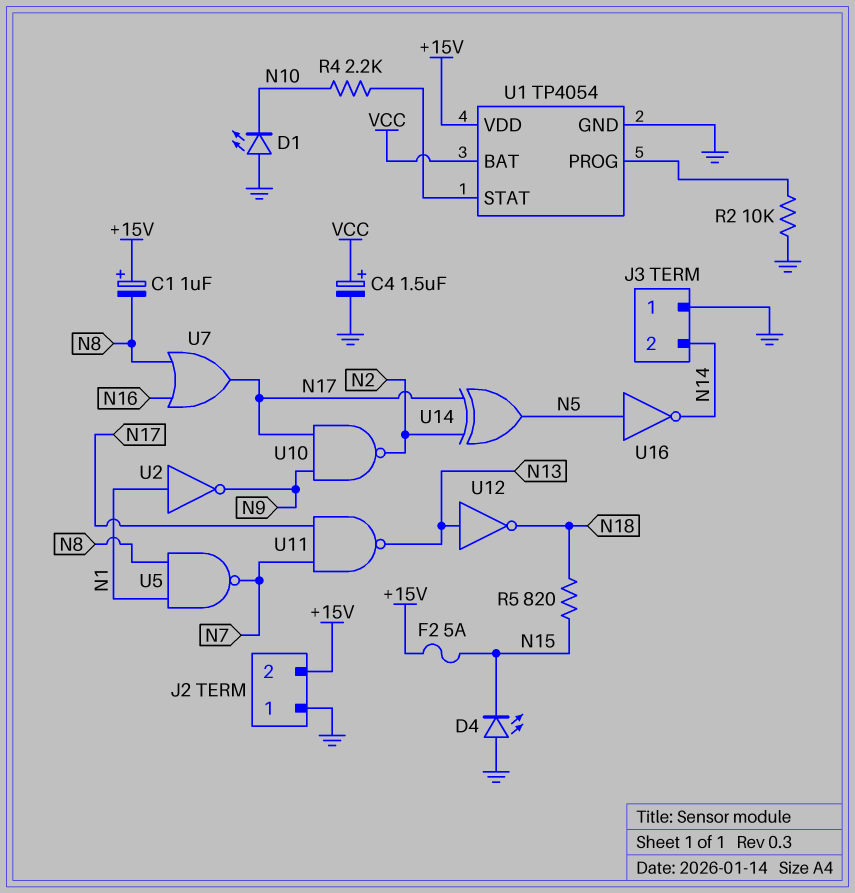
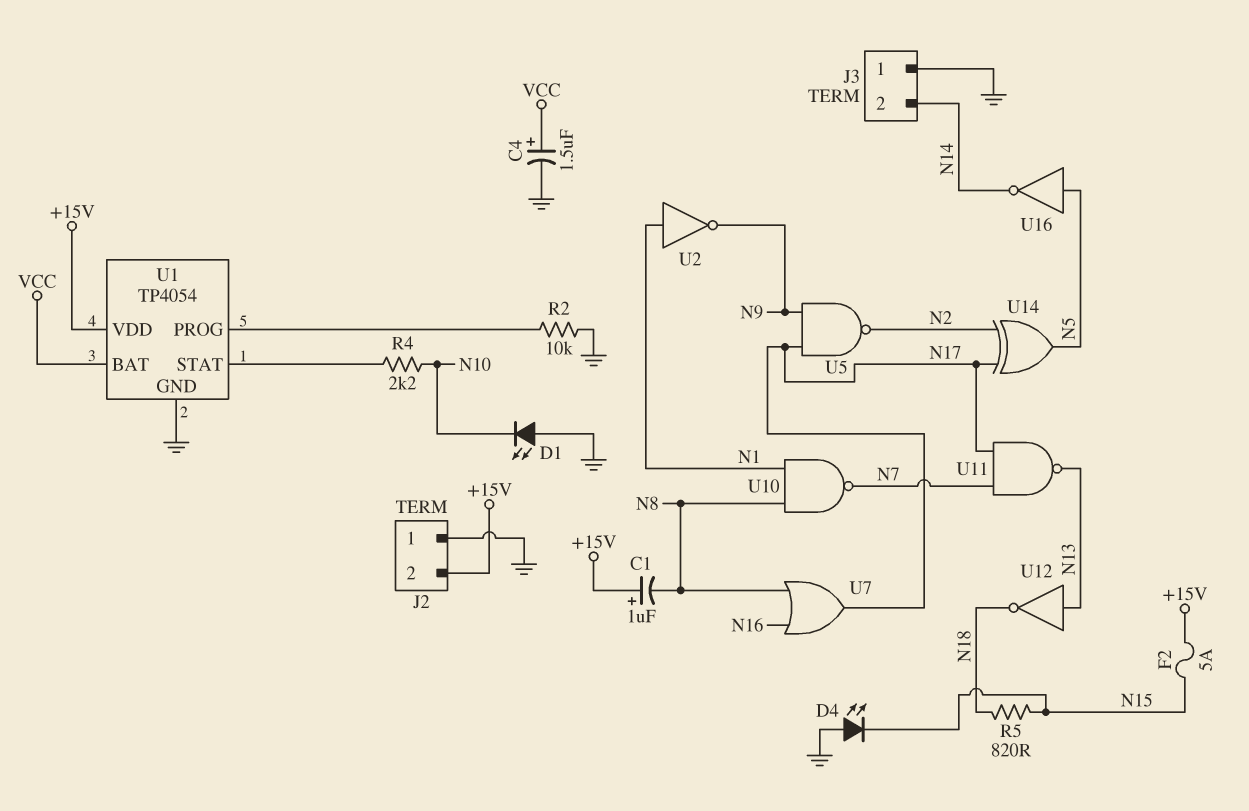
U5: NAND (in N1, in N8, out N7) -> NAND (in N9, in N17, out N2)
U10: NAND (in N9, in N17, out N2) -> NAND (in N1, in N8, out N7)

